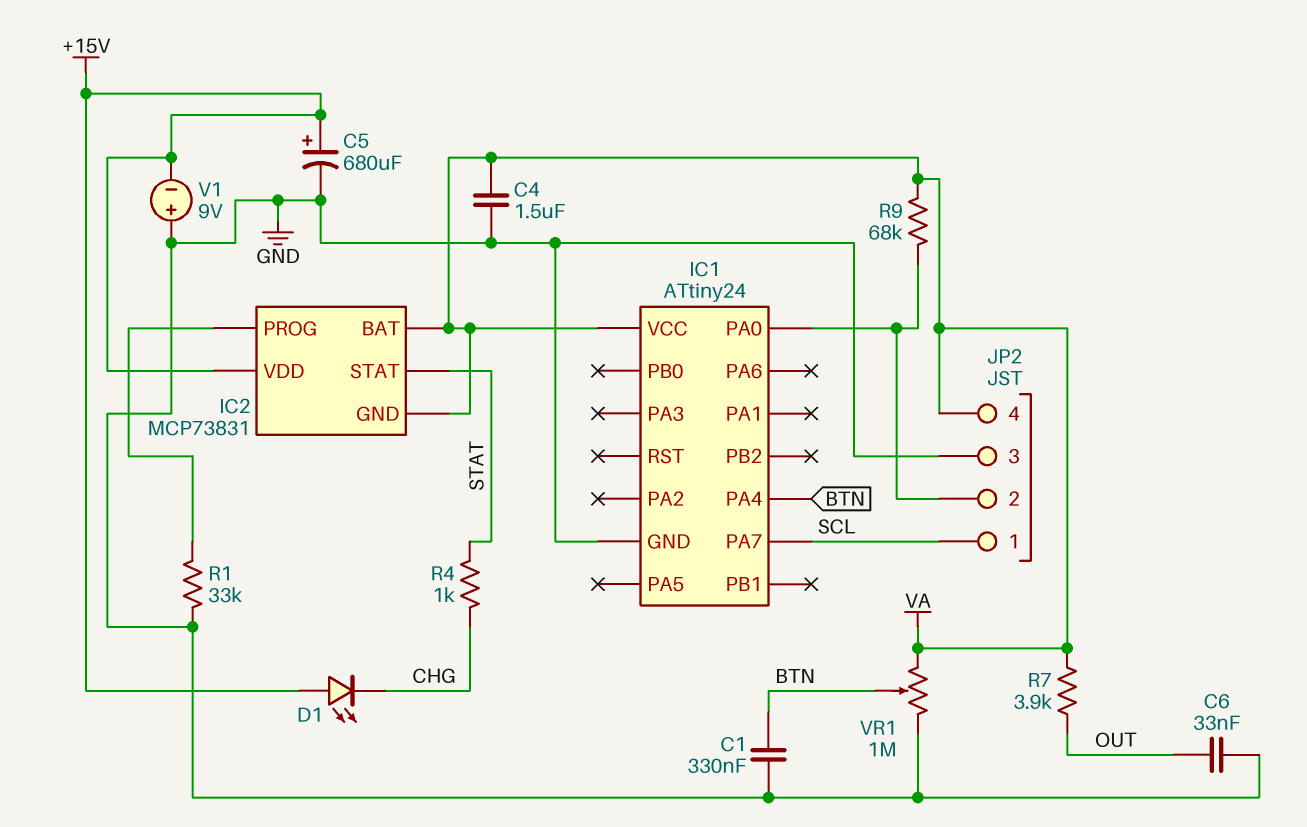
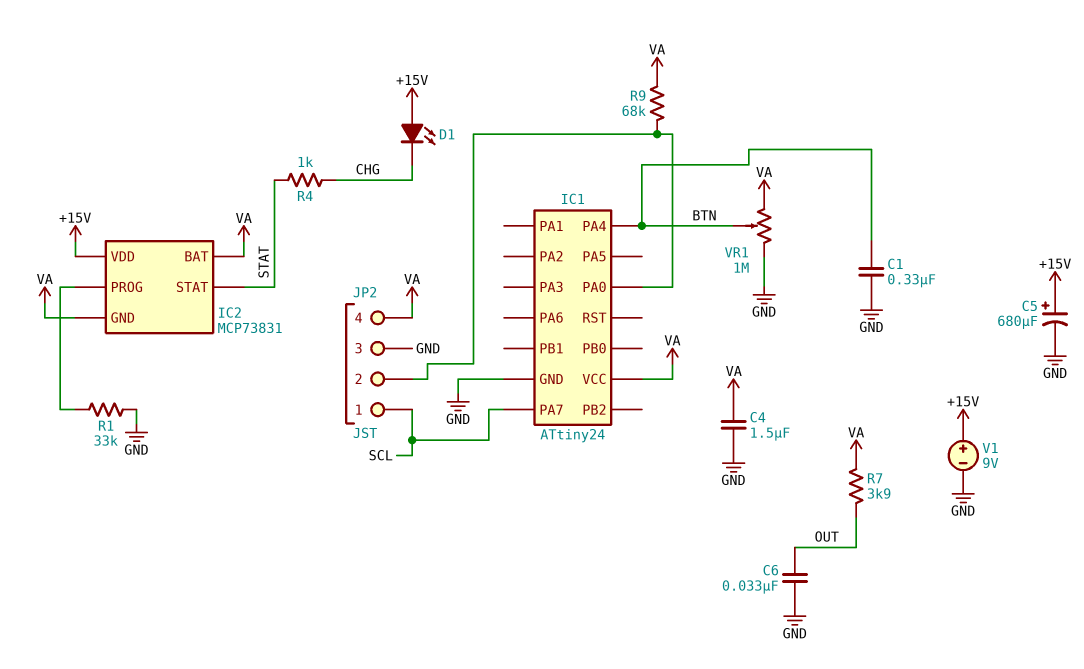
V1: 9V (plus GND, minus +15V) -> 9V (plus +15V, minus GND)

